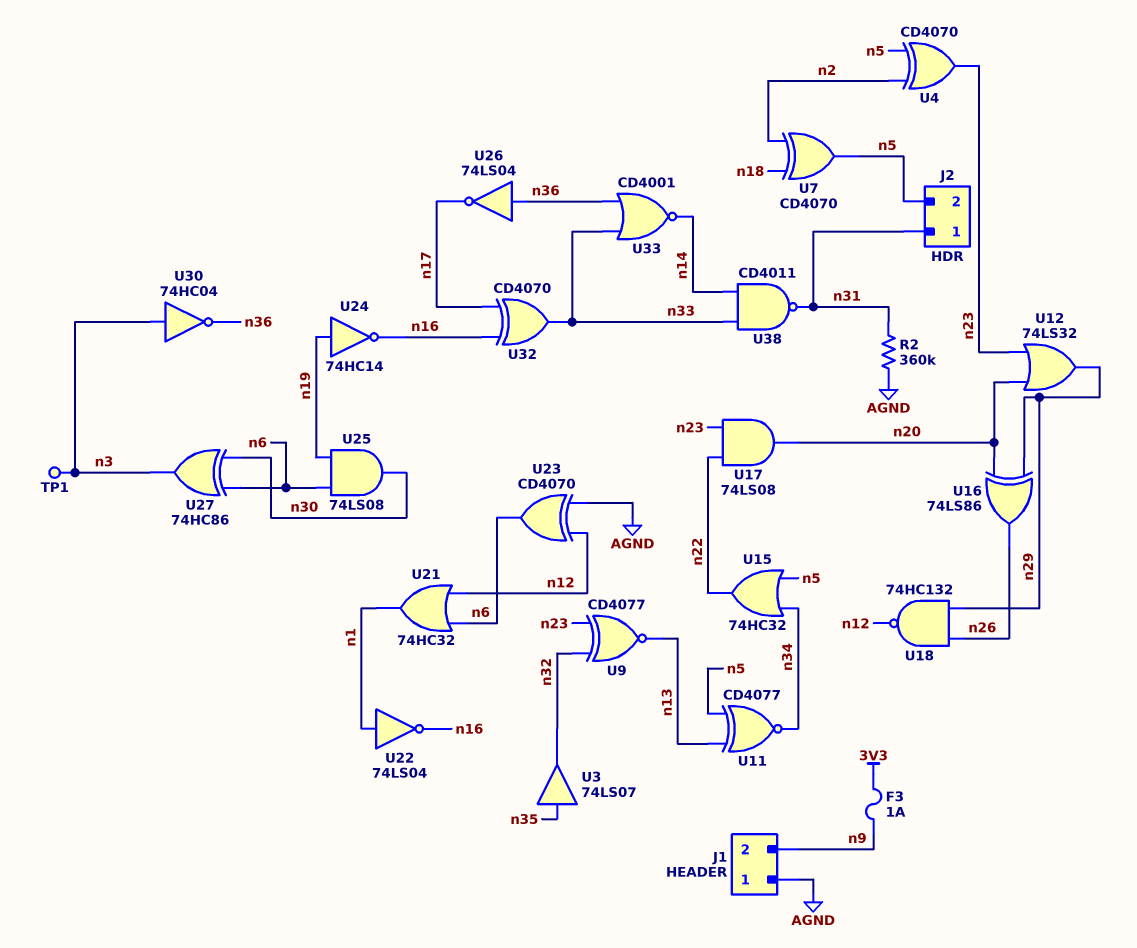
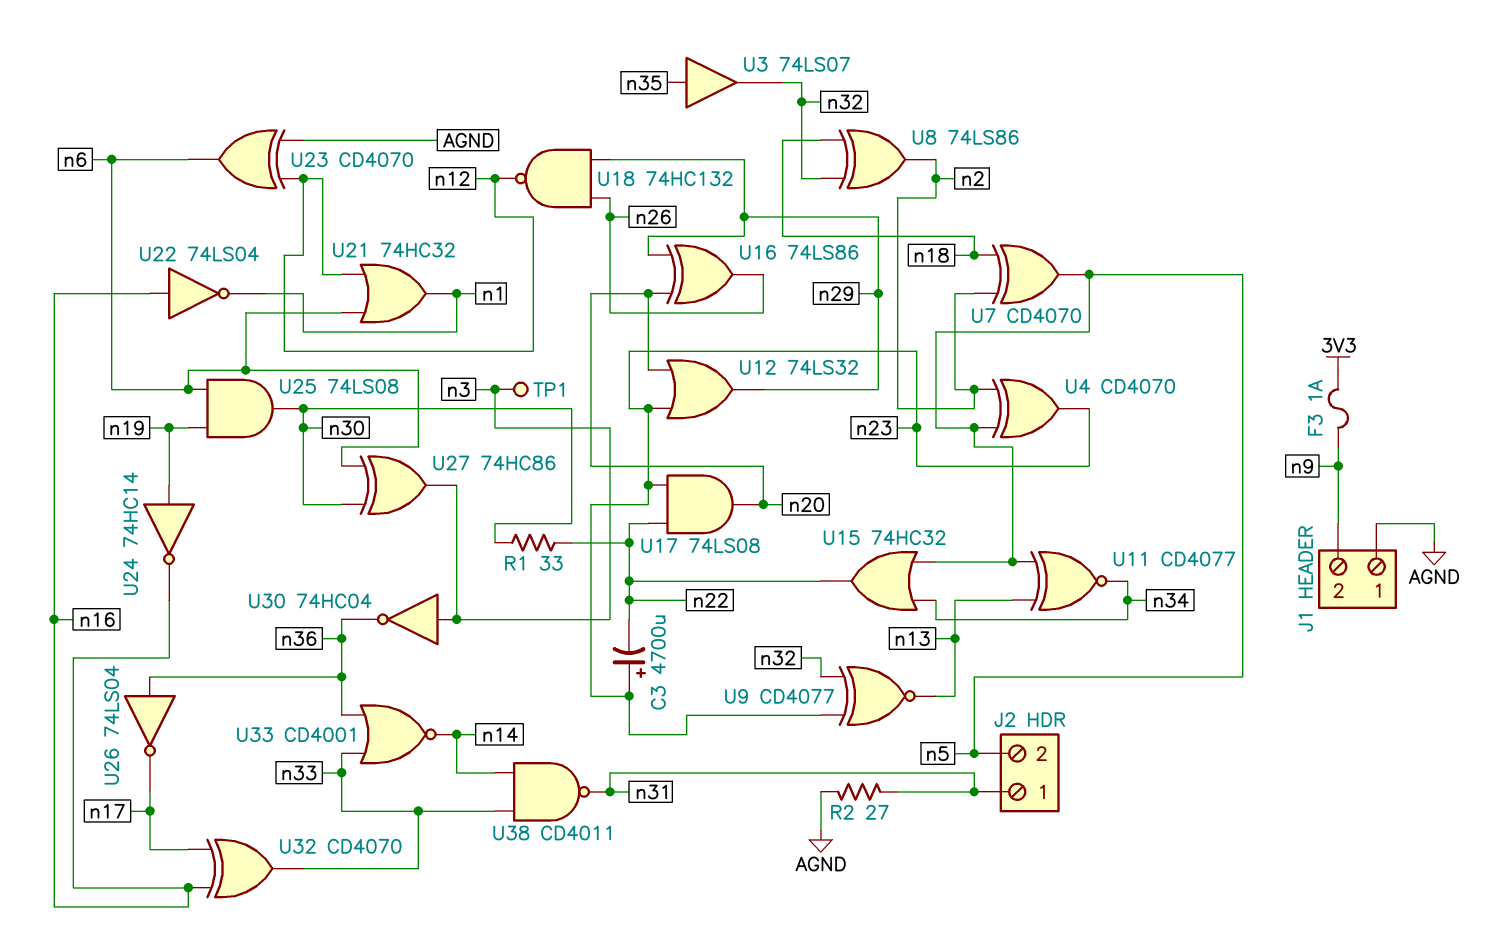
C3: none -> 4700uF (plus n23, minus n22)
R1: none -> 33 (n22, n30)
R2: 360k (AGND, n31) -> 27 (AGND, n31)
U8: none -> XOR 74LS86 (in n18, in n32, out n2)
U22: NOT 74LS04 (in n1, out n16) -> NOT 74LS04 (in n16, out n1)

